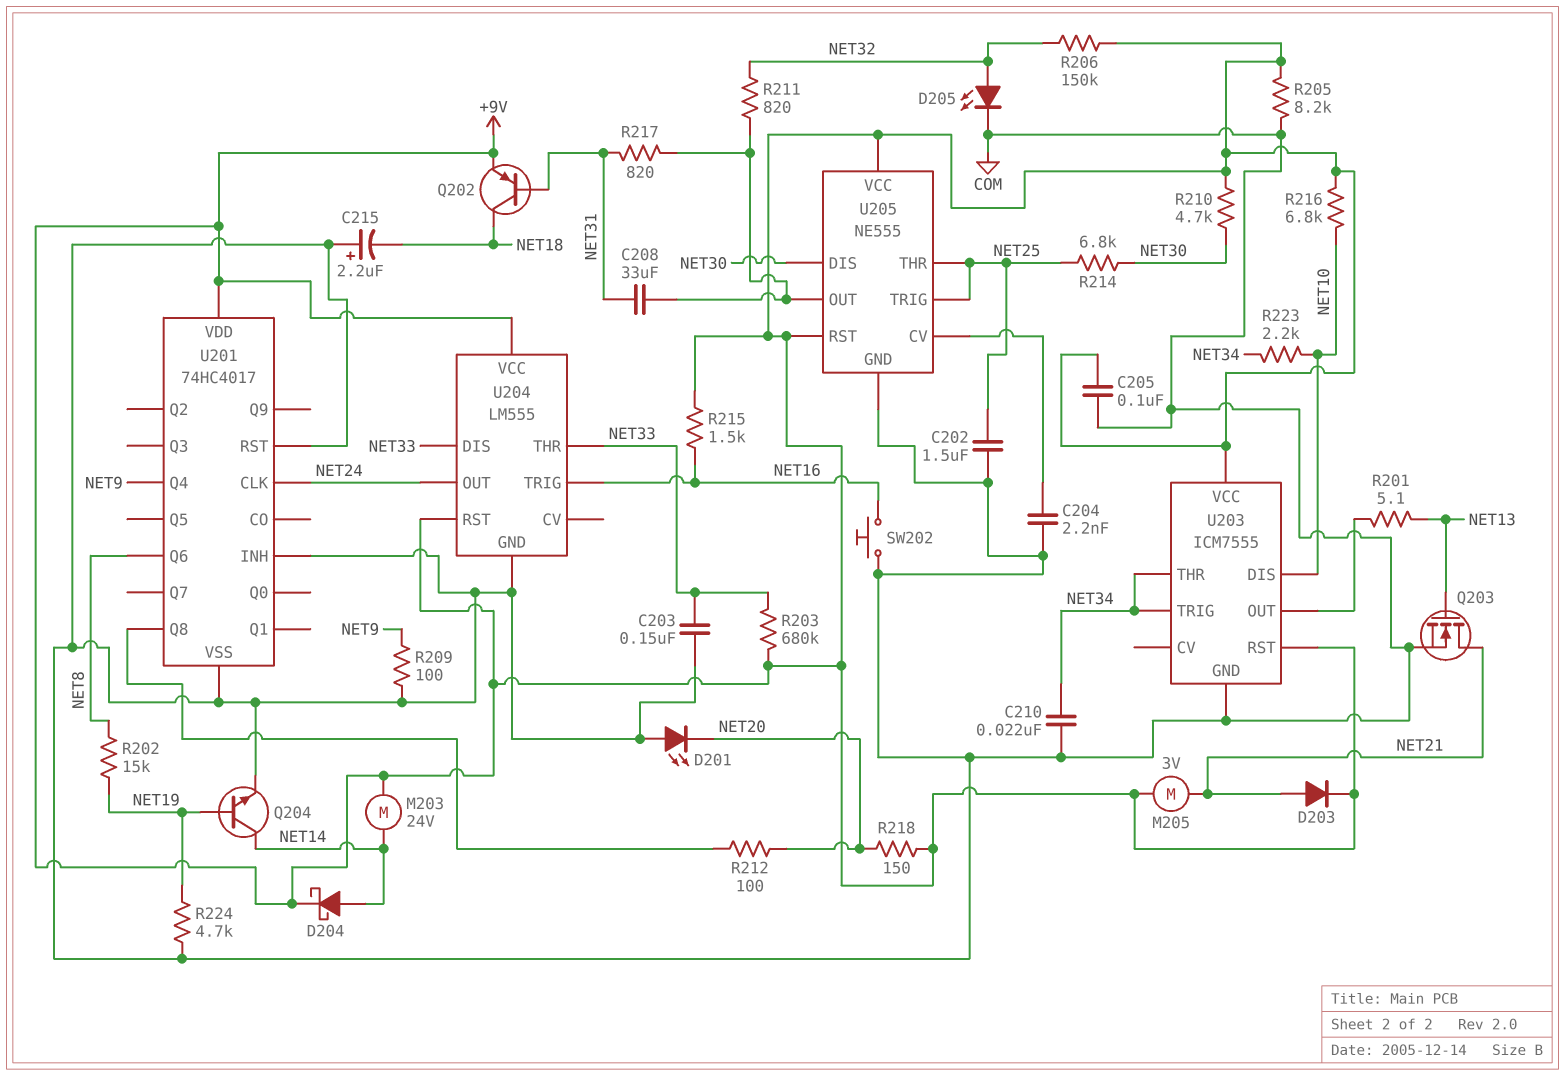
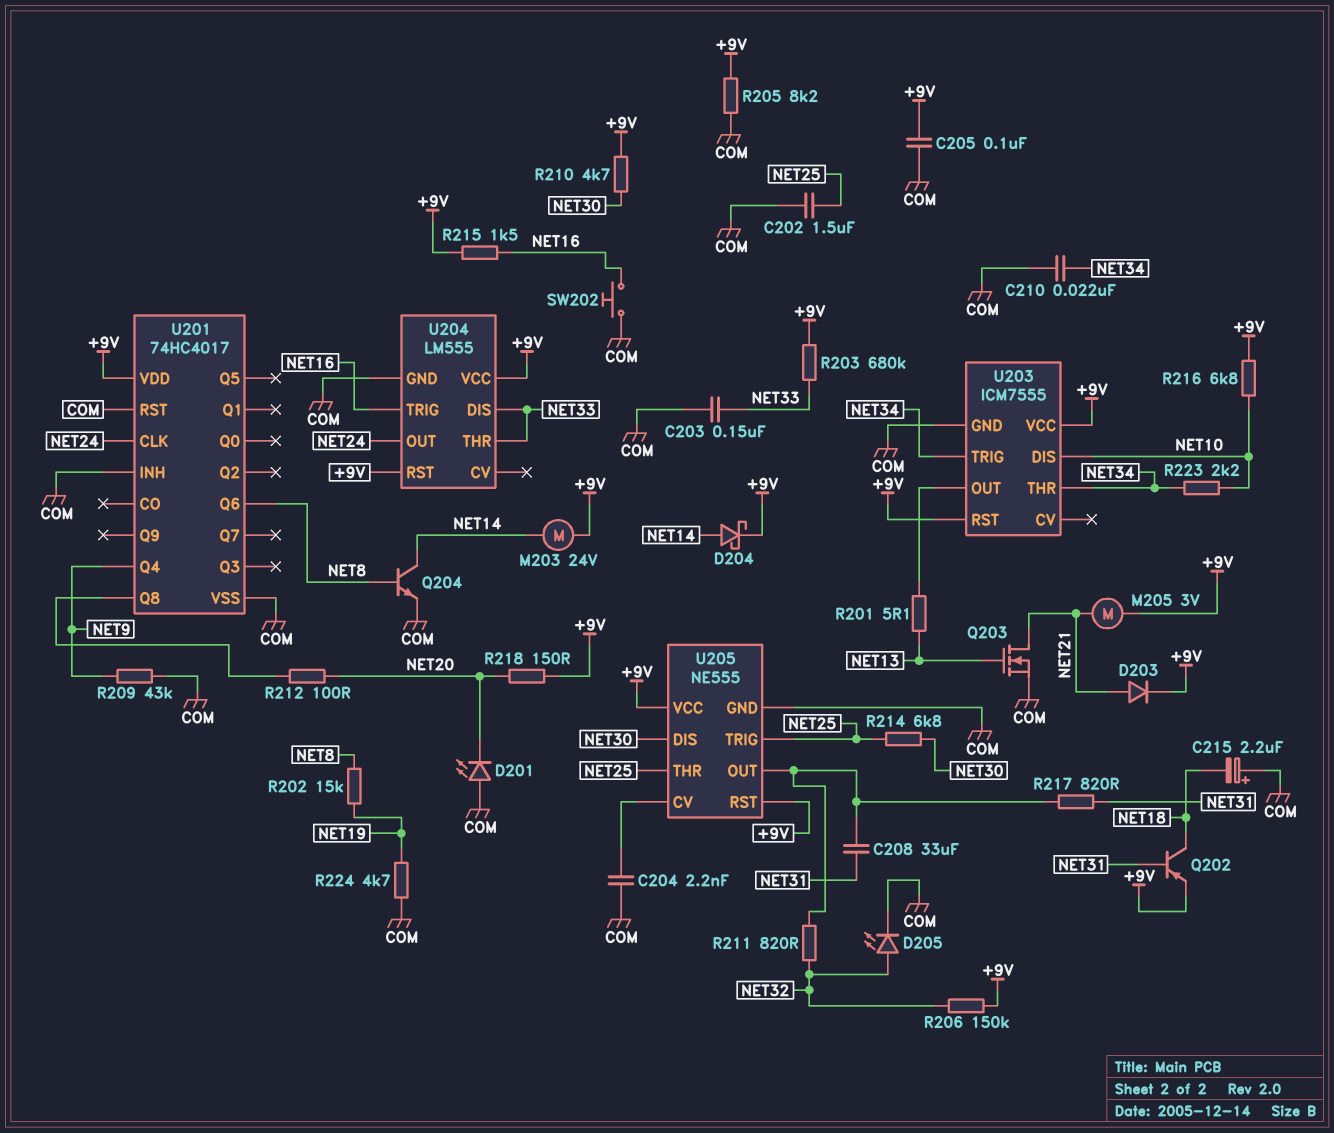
Q204: NPN (B NET19, C NET14, E COM) -> NPN (B NET8, C NET14, E COM)
R209: 100 (COM, NET9) -> 43k (COM, NET9)

